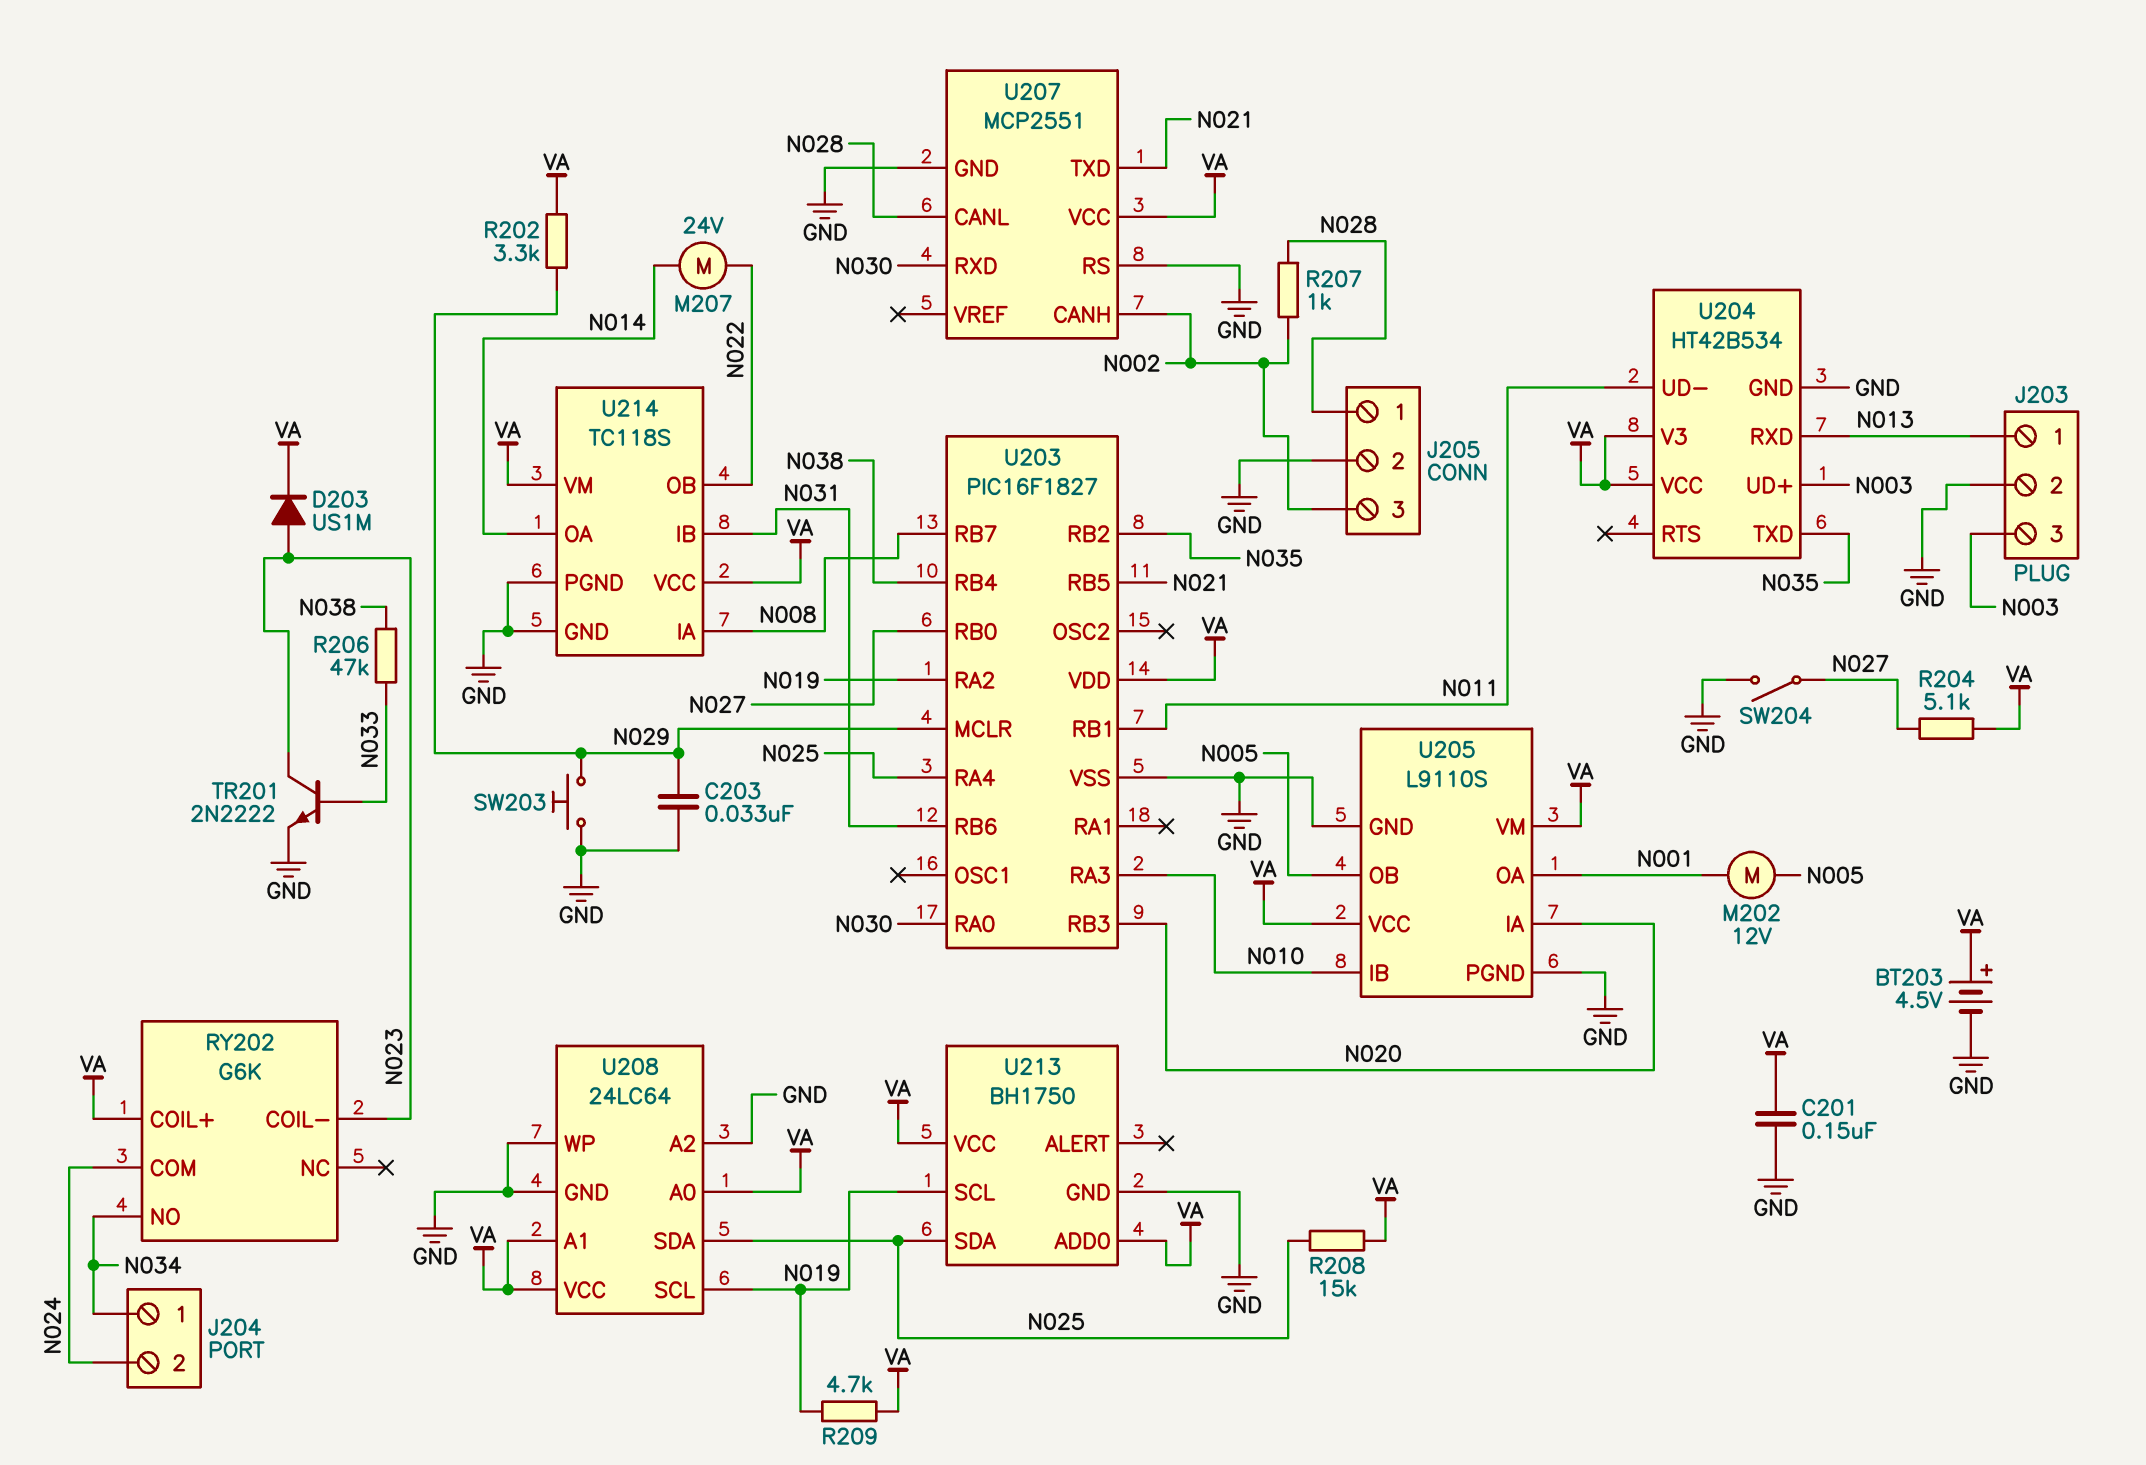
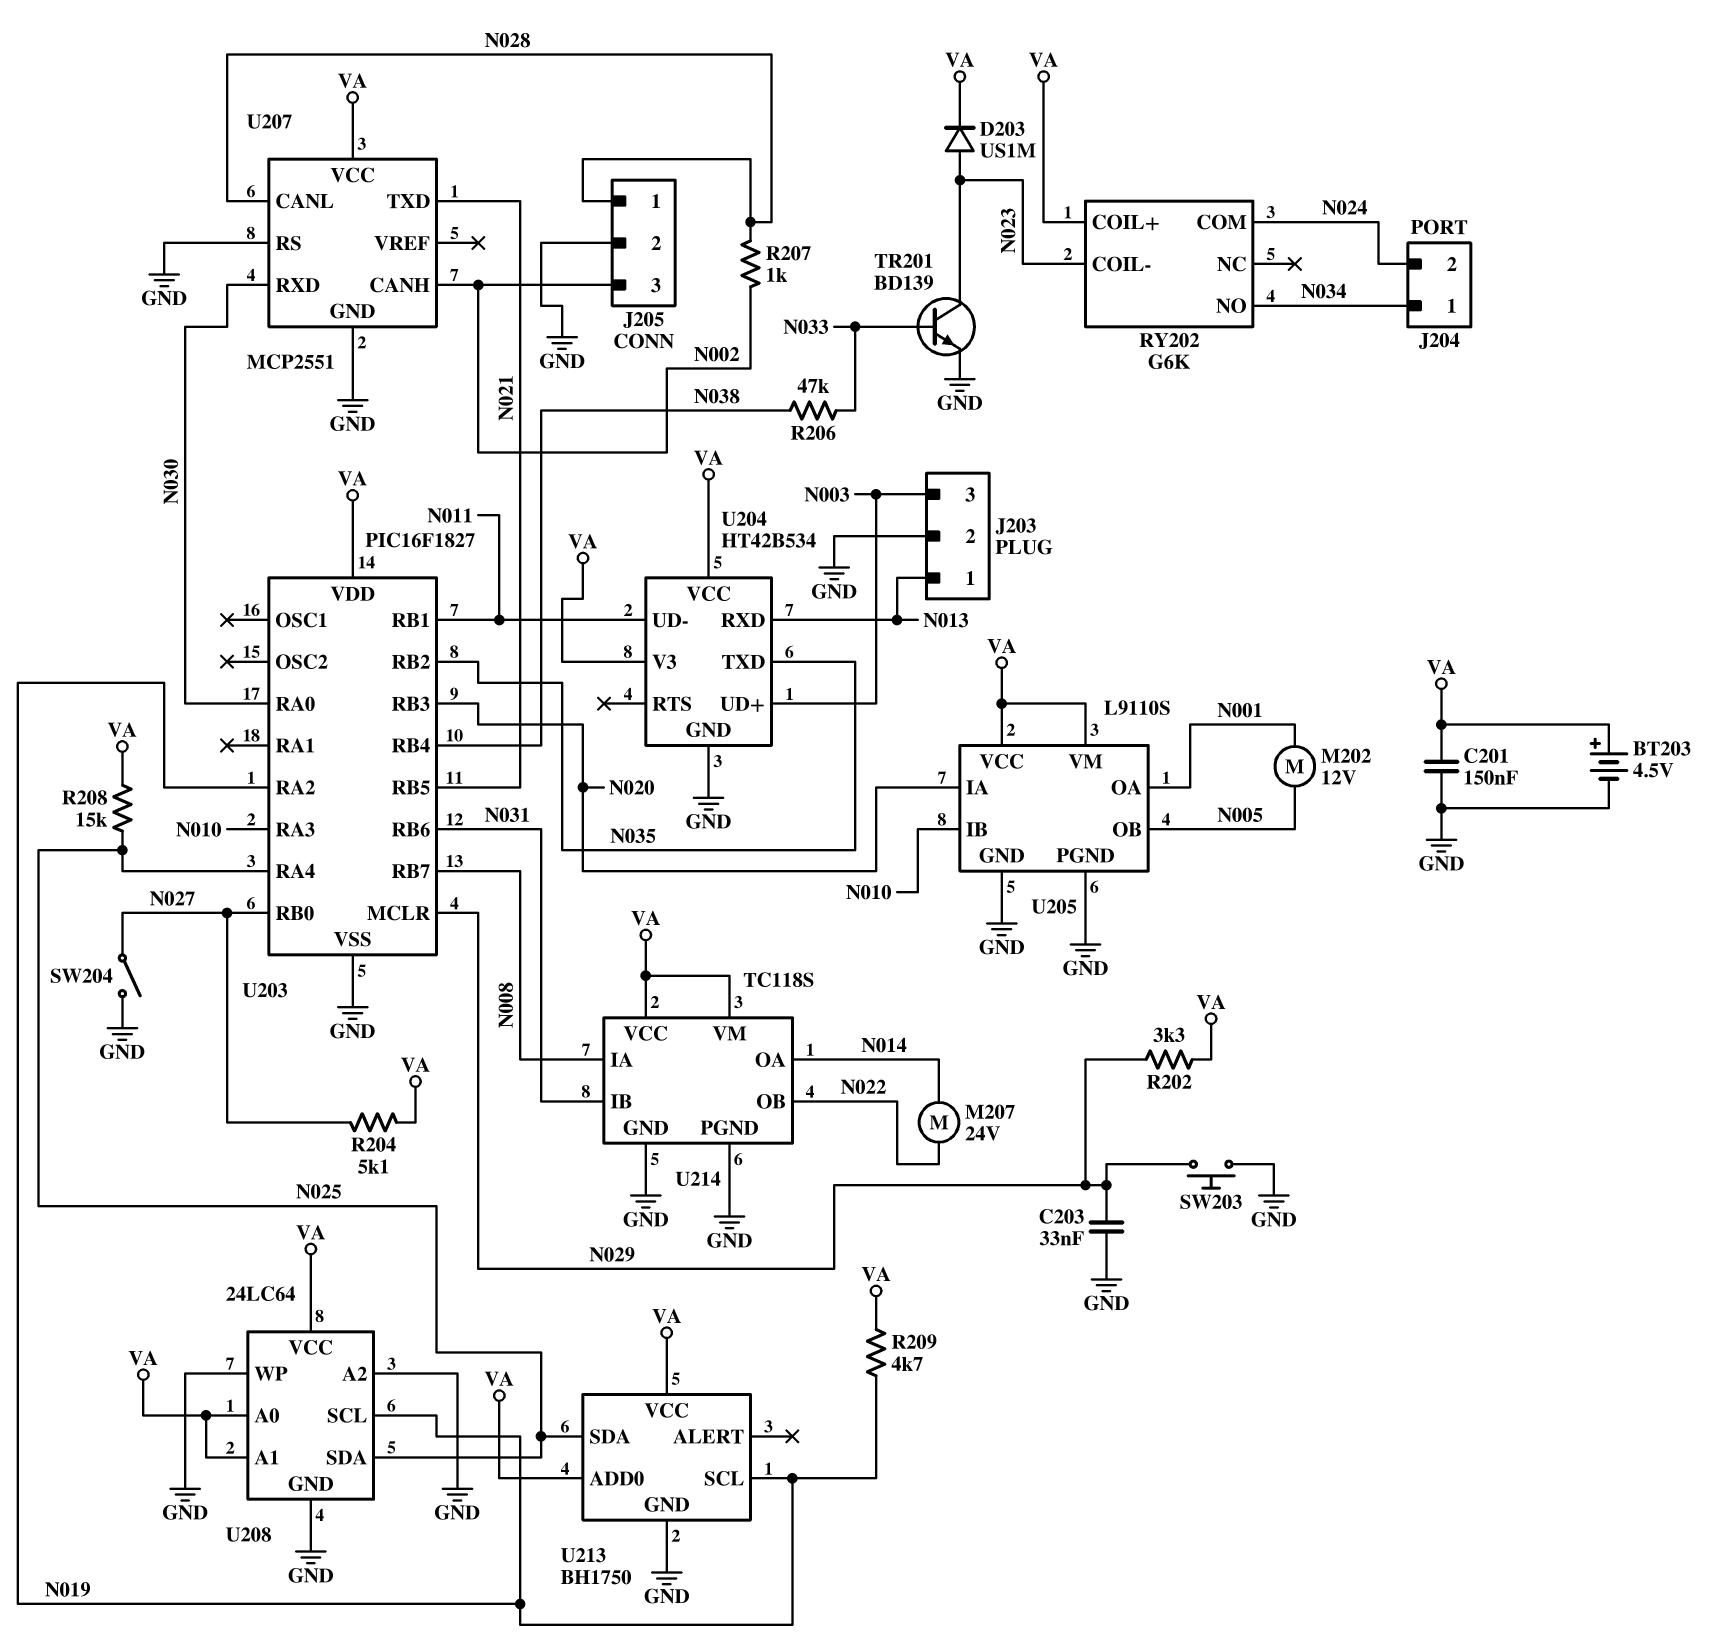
TR201: NPN 2N2222 (B N033, C N023, E GND) -> NPN BD139 (B N033, C N023, E GND)

